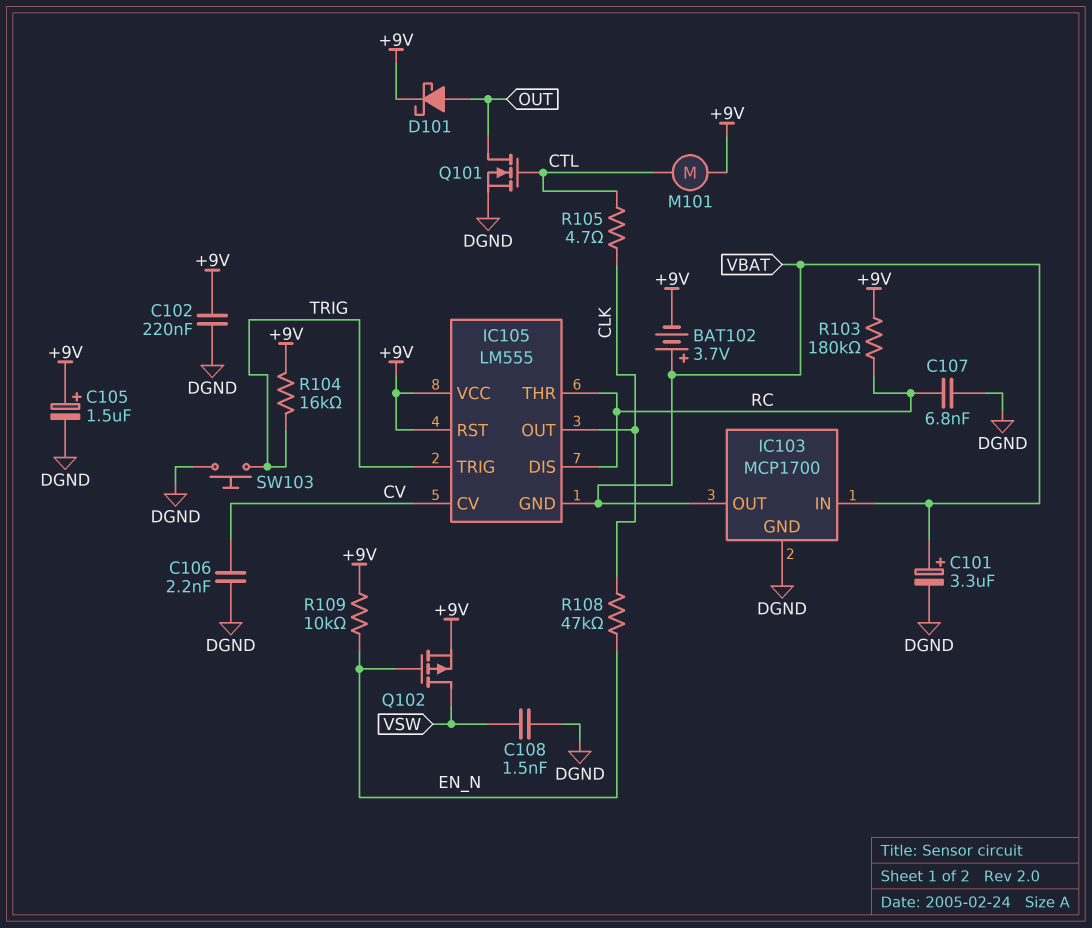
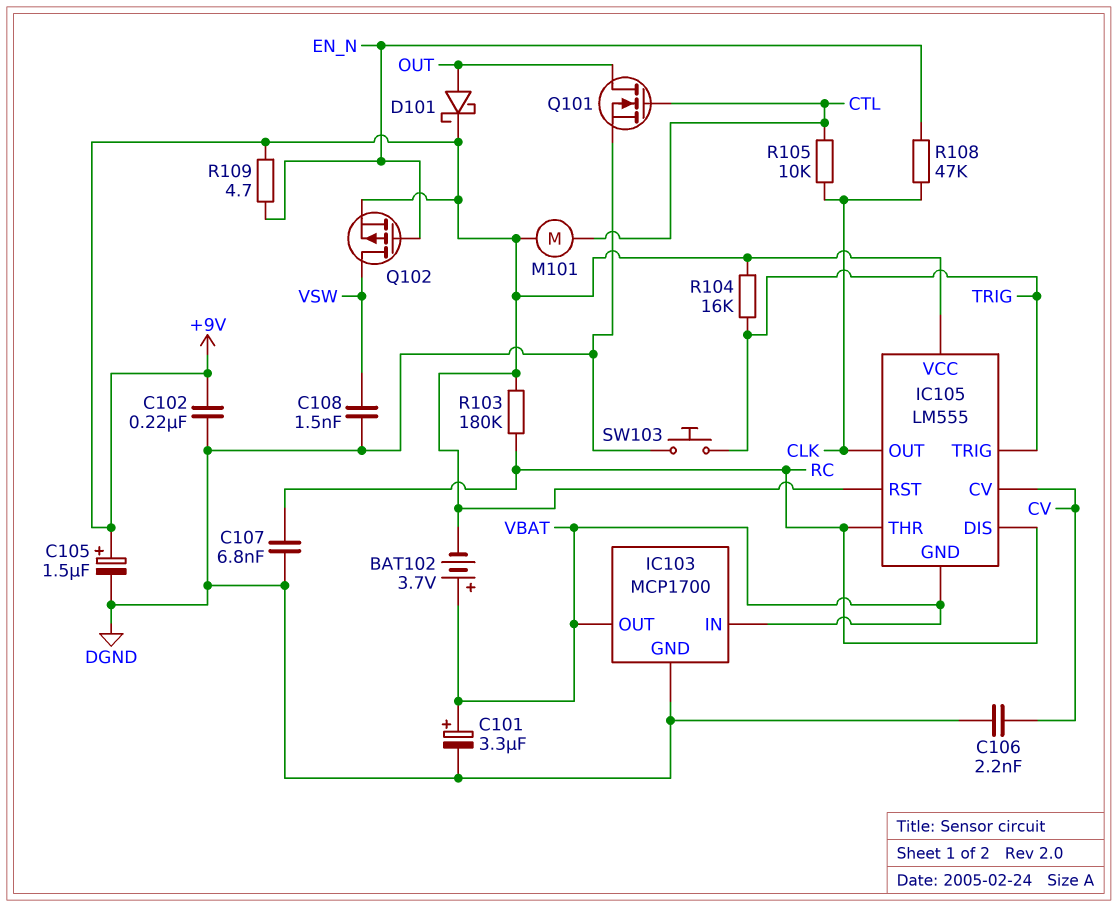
R105: 4.7 (CLK, CTL) -> 10k (CLK, CTL)
R109: 10k (+9V, EN_N) -> 4.7 (+9V, EN_N)

